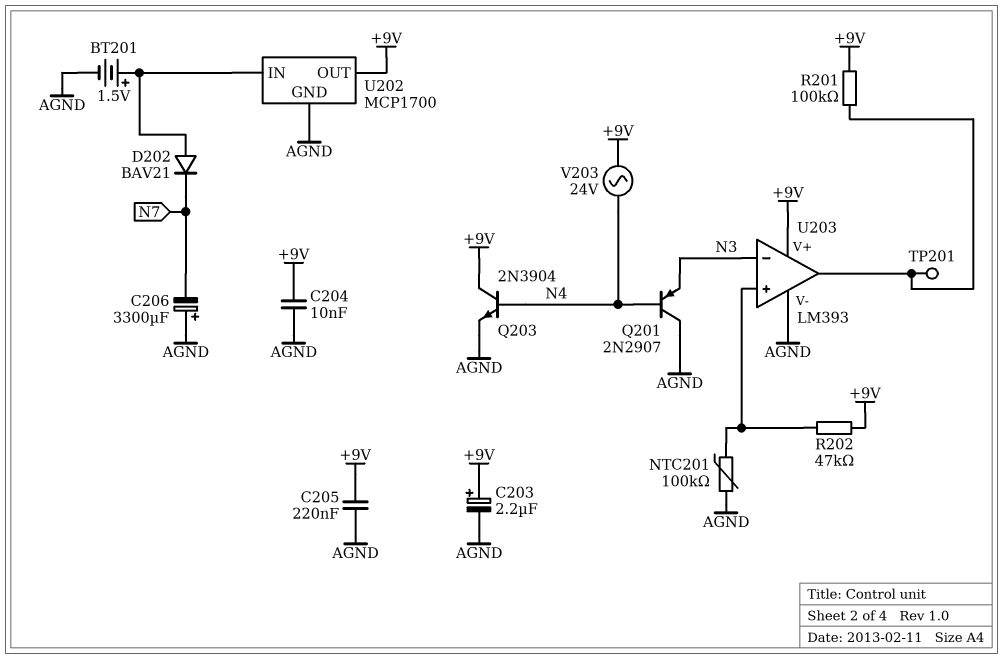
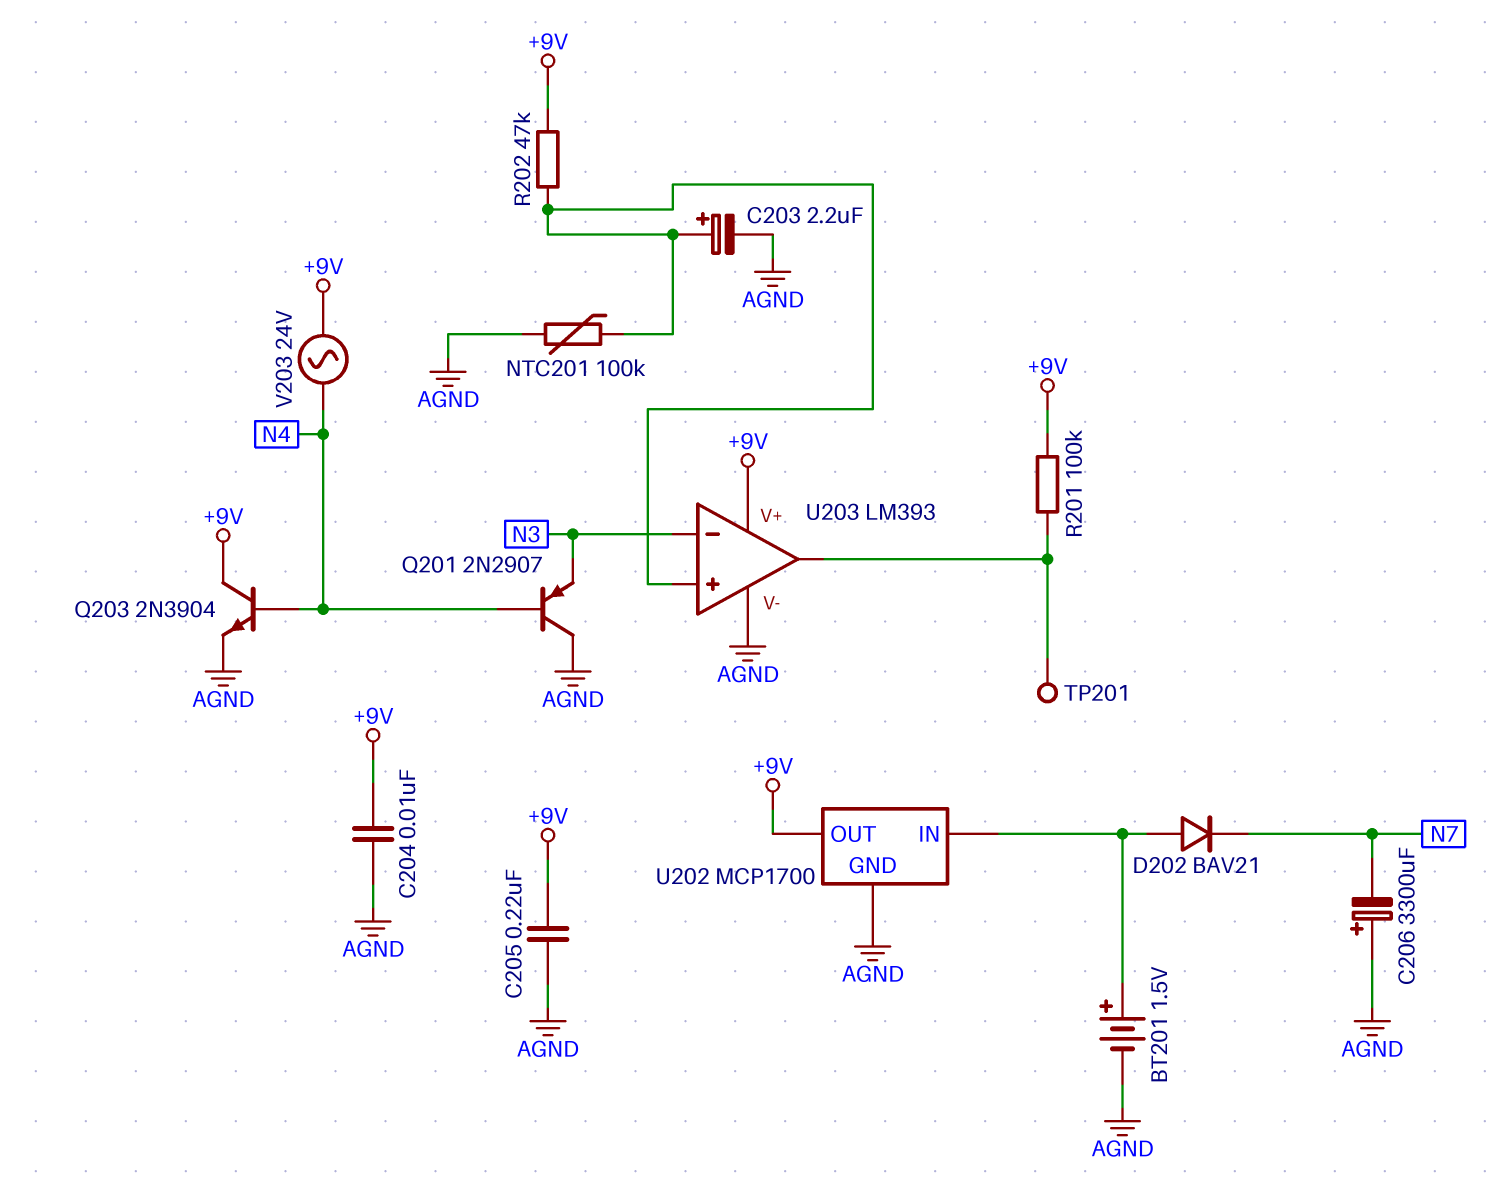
C203: 2.2uF (plus +9V, minus AGND) -> 2.2uF (plus U203/in+, minus AGND)

